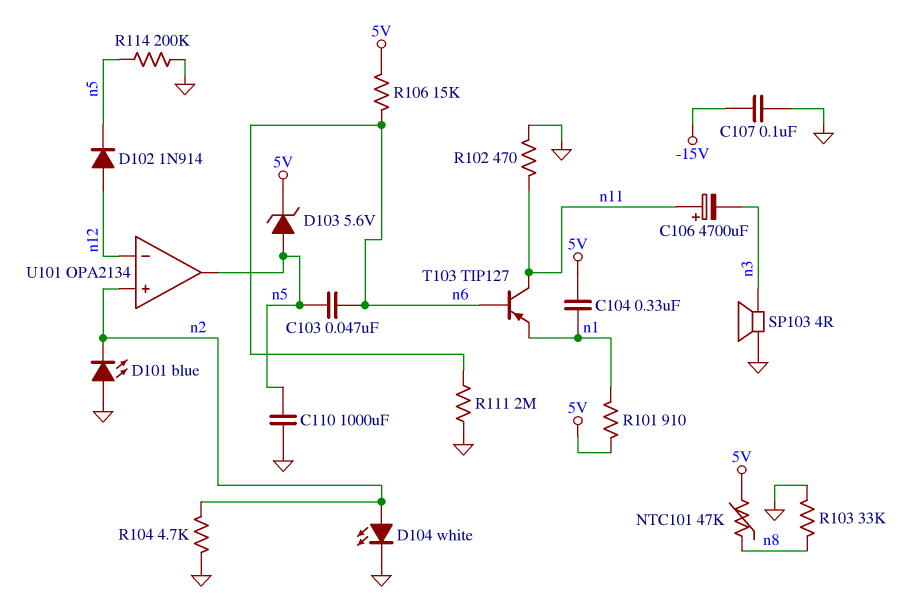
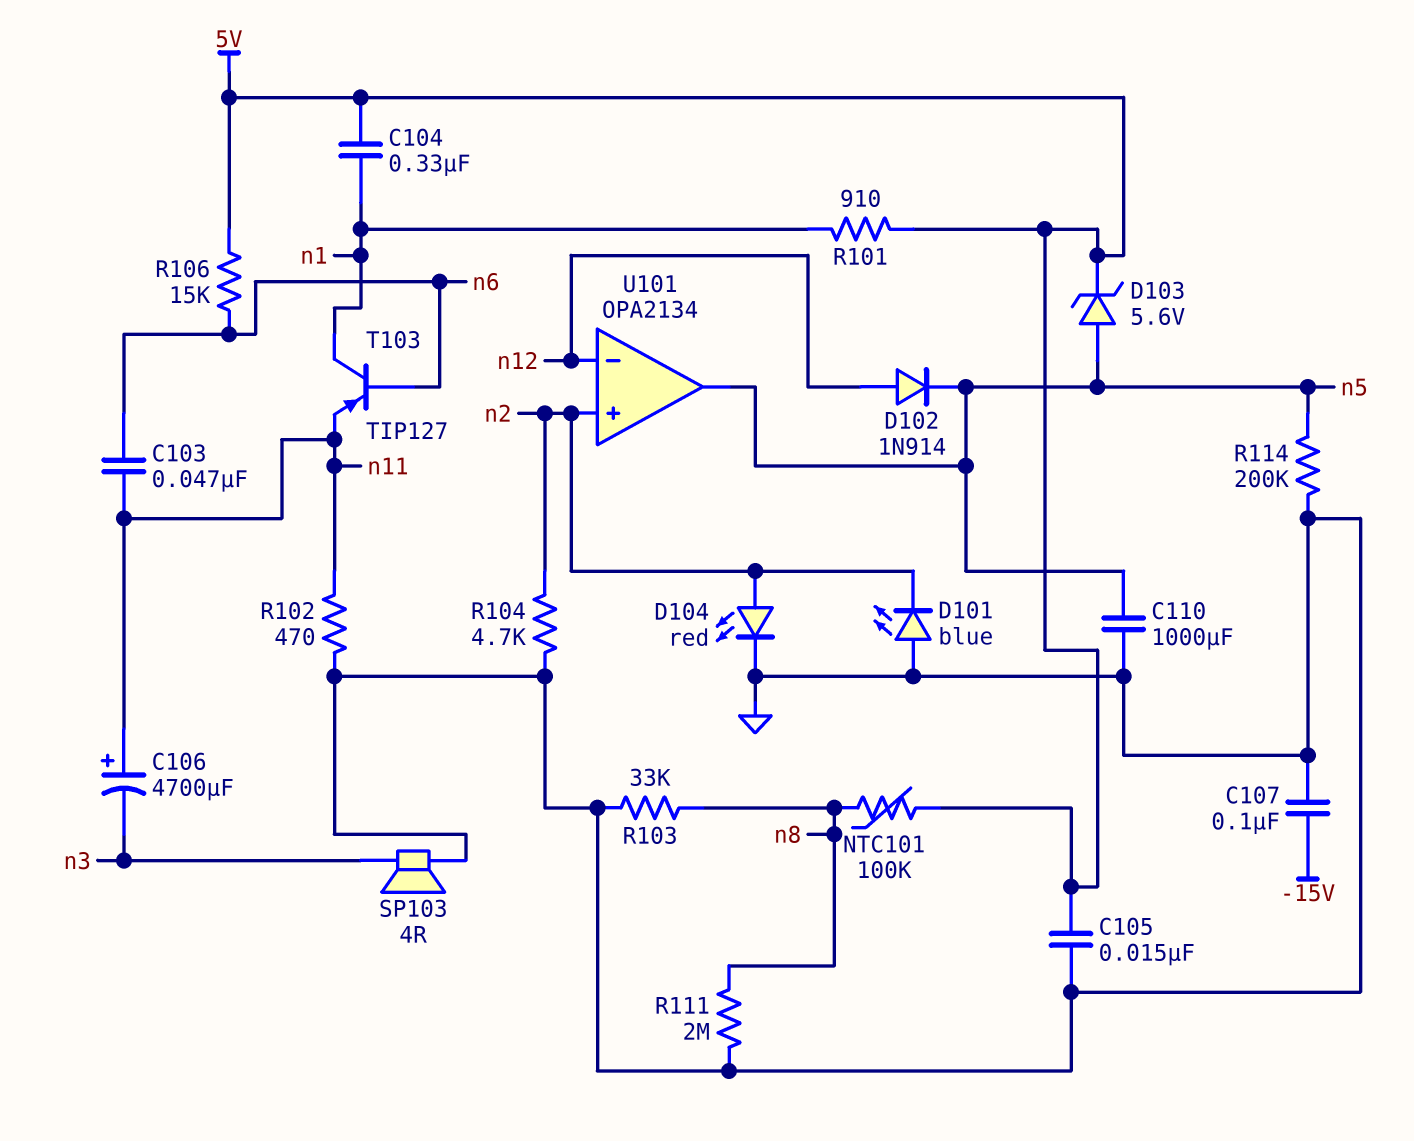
C103: 47nF (n5, n6) -> 47nF (n6, n11)
C105: none -> 15nF (5V, GND)
D104: LED white (A n2, K GND) -> LED red (A n2, K GND)
NTC101: 47k (5V, n8) -> 100k (5V, n8)
R111: 2M (GND, n6) -> 2M (GND, n8)
T103: PNP TIP127 (B n6, C n11, E n1) -> PNP TIP127 (B n6, C n1, E n11)

